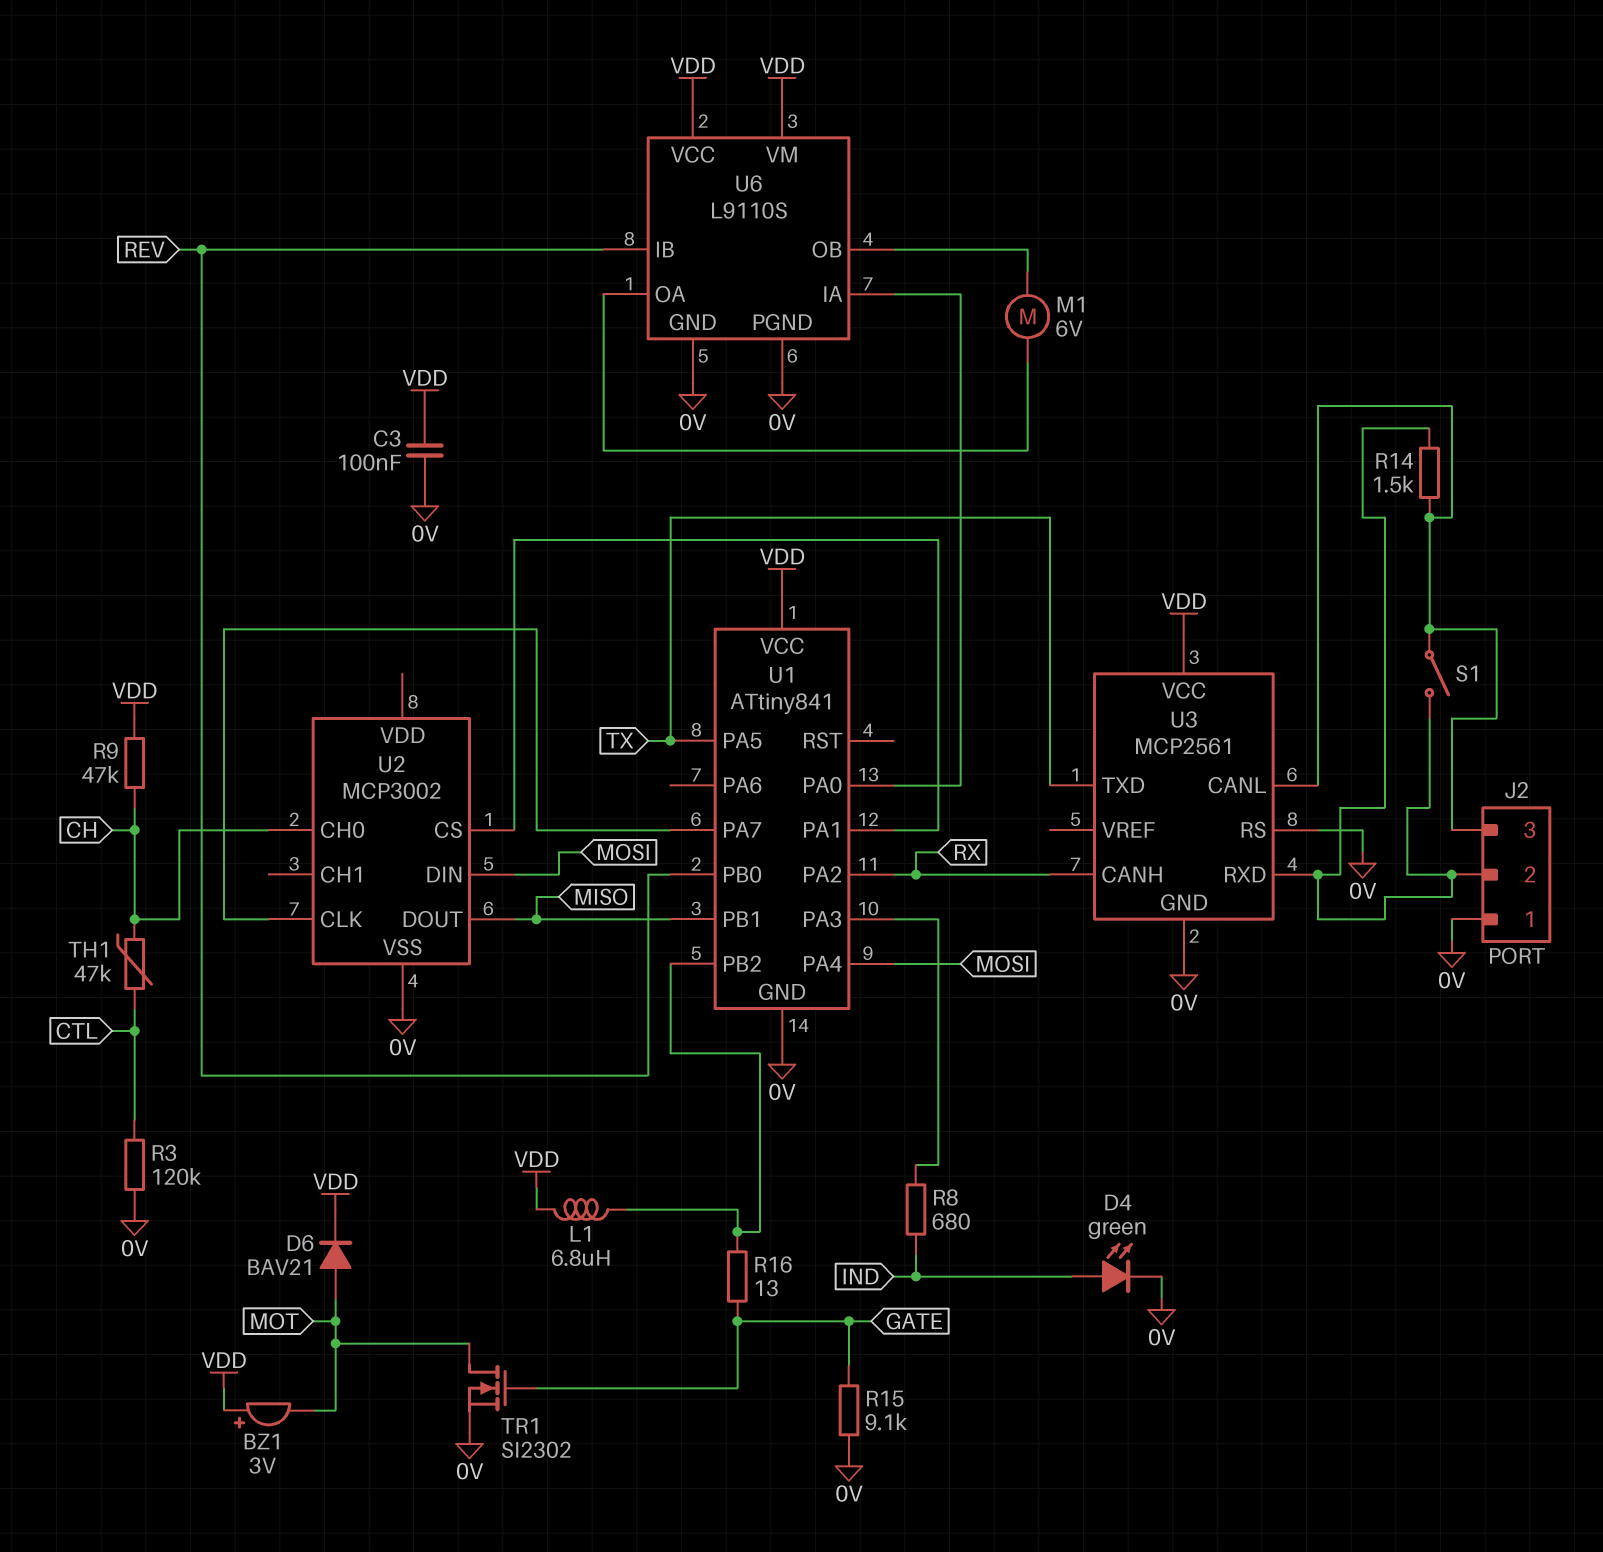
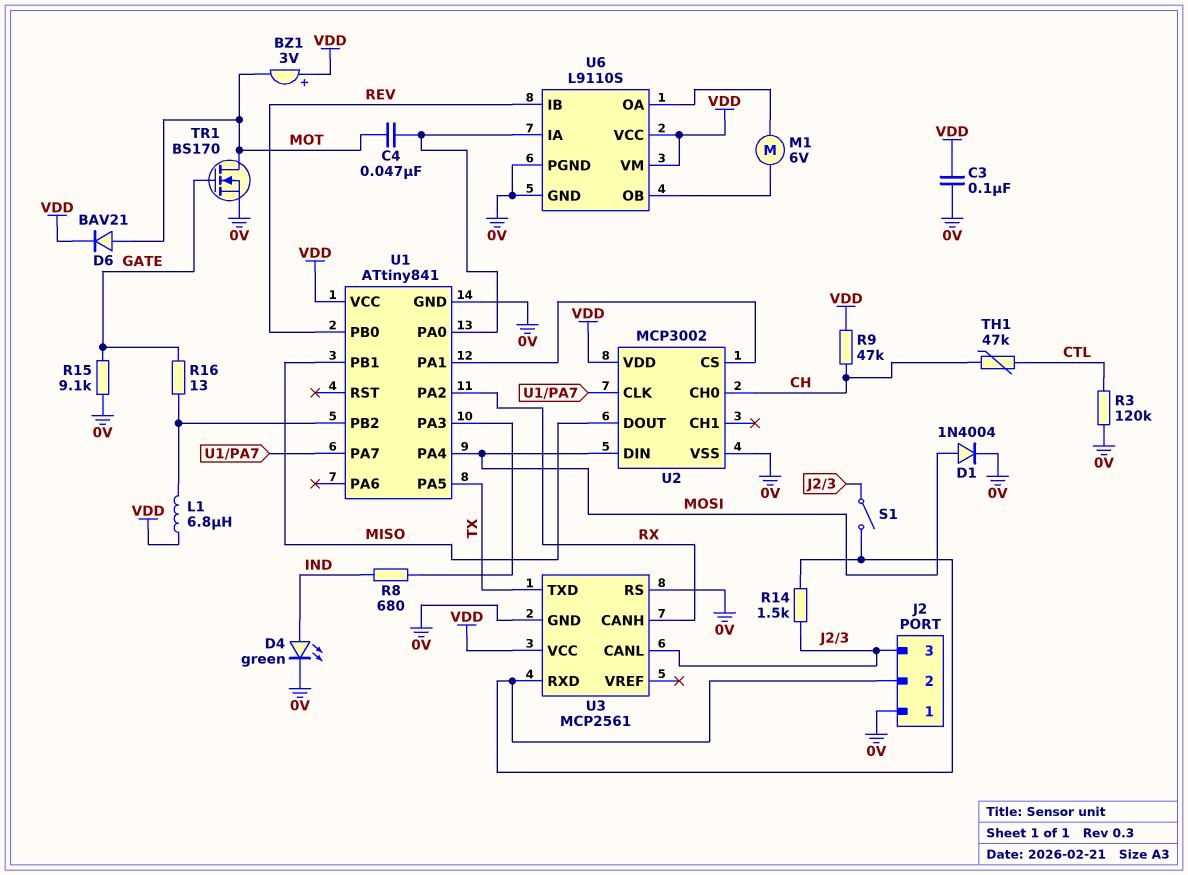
C4: none -> 47nF (MOT, U1/PA0)
D1: none -> diode 1N4004 (A MOSI, K 0V)
TR1: NMOS SI2302 (G GATE, D MOT, S 0V) -> NMOS BS170 (G GATE, D MOT, S 0V)
U2 pin VDD: none -> VDD

